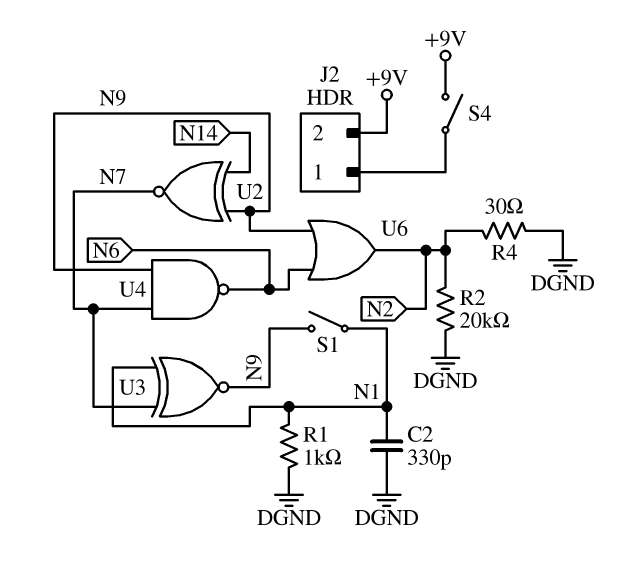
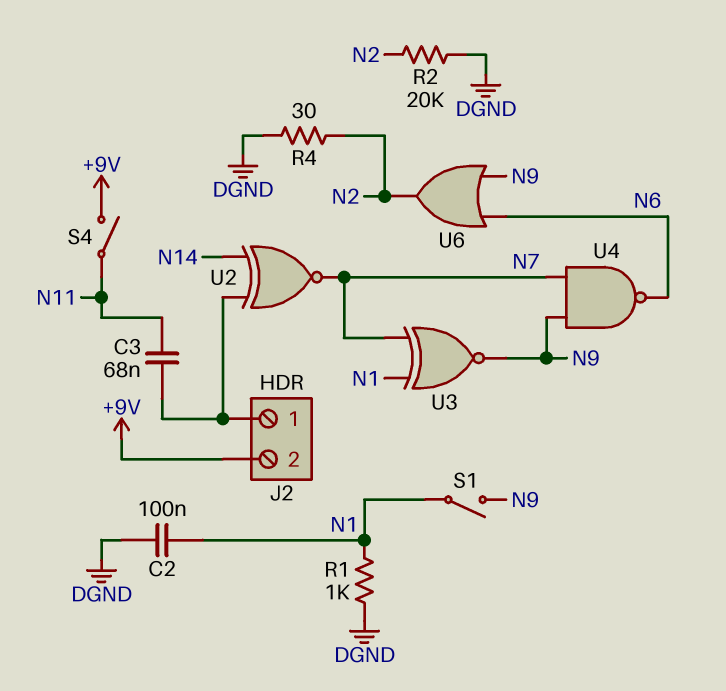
C2: 330pF (DGND, N1) -> 100nF (DGND, N1)
C3: none -> 68nF (J2/1, N11)
S4: switch (+9V, J2/1) -> switch (+9V, N11)
U2: XNOR (in N9, in N14, out N7) -> XNOR (in J2/1, in N14, out N7)

